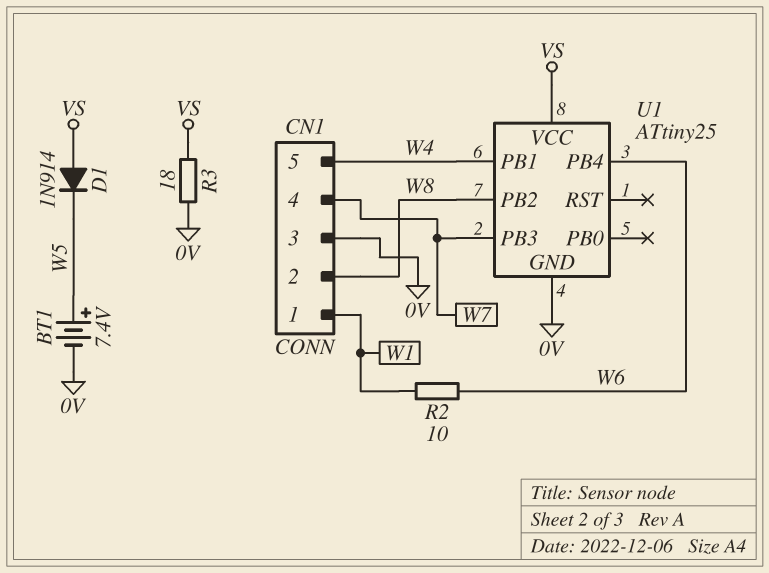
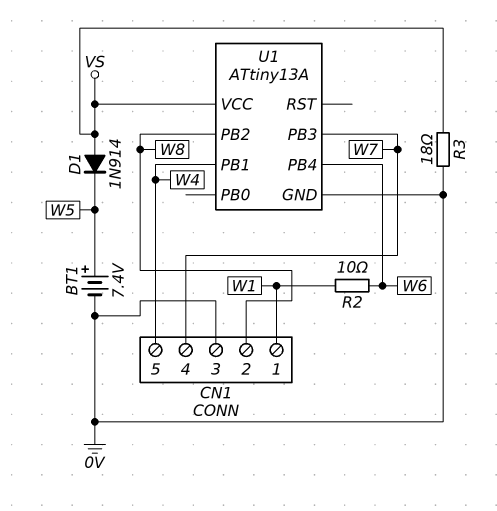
U1: ATtiny25 -> ATtiny13A

